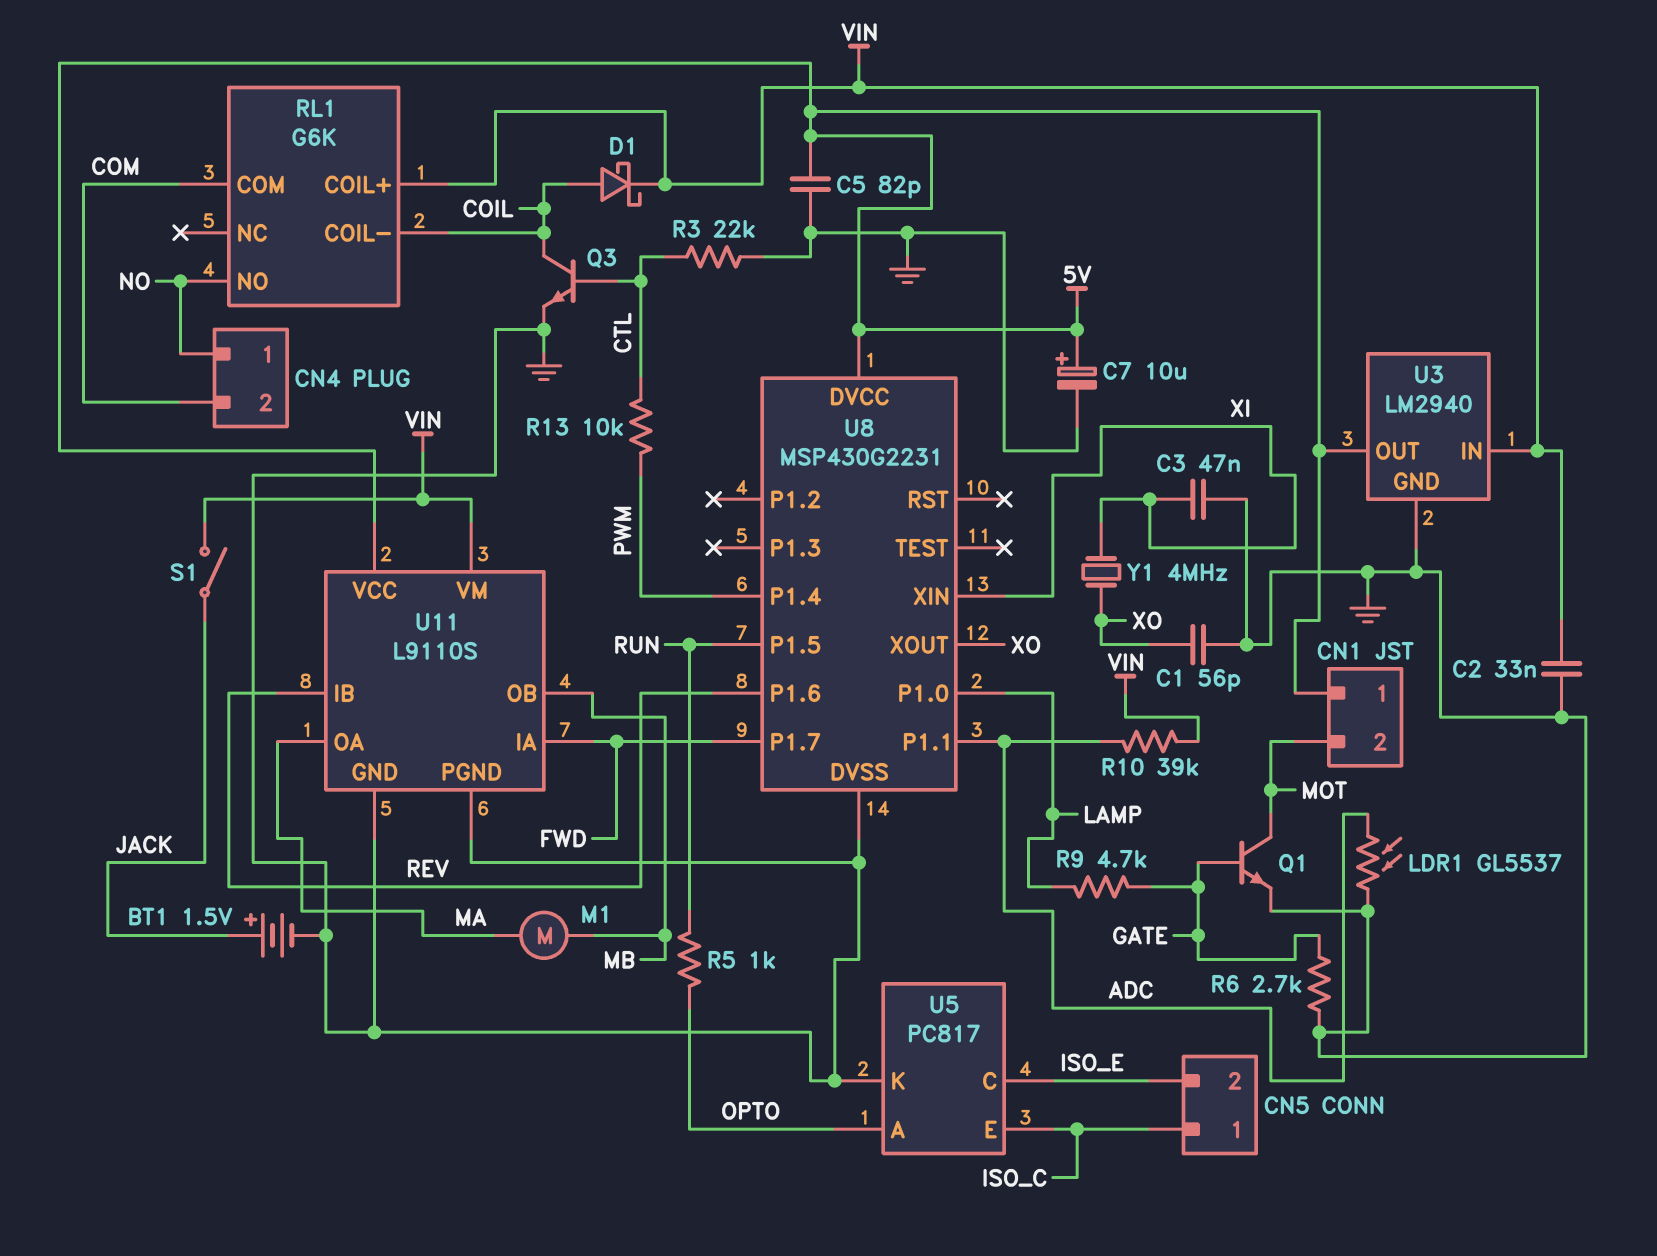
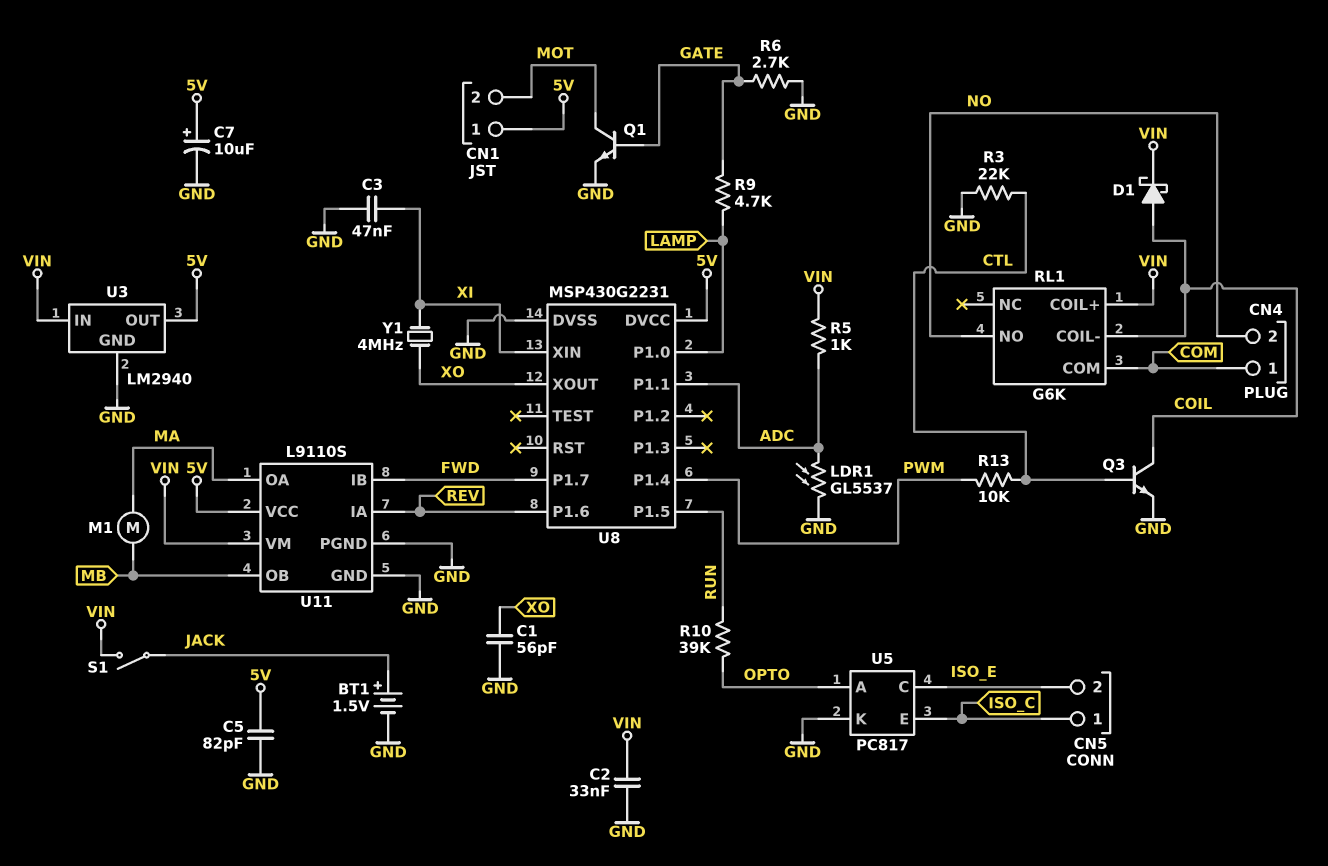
CN4 pin 1: NO -> COM
CN4 pin 2: COM -> NO
R5: 1k (OPTO, RUN) -> 1k (ADC, VIN)
R10: 39k (ADC, VIN) -> 39k (OPTO, RUN)
U11 pin IA: FWD -> REV
U11 pin IB: REV -> FWD

